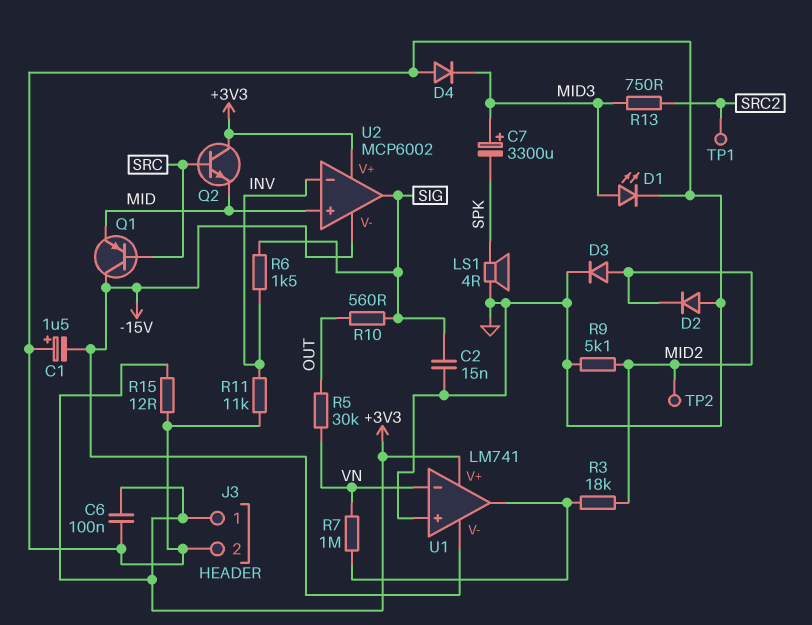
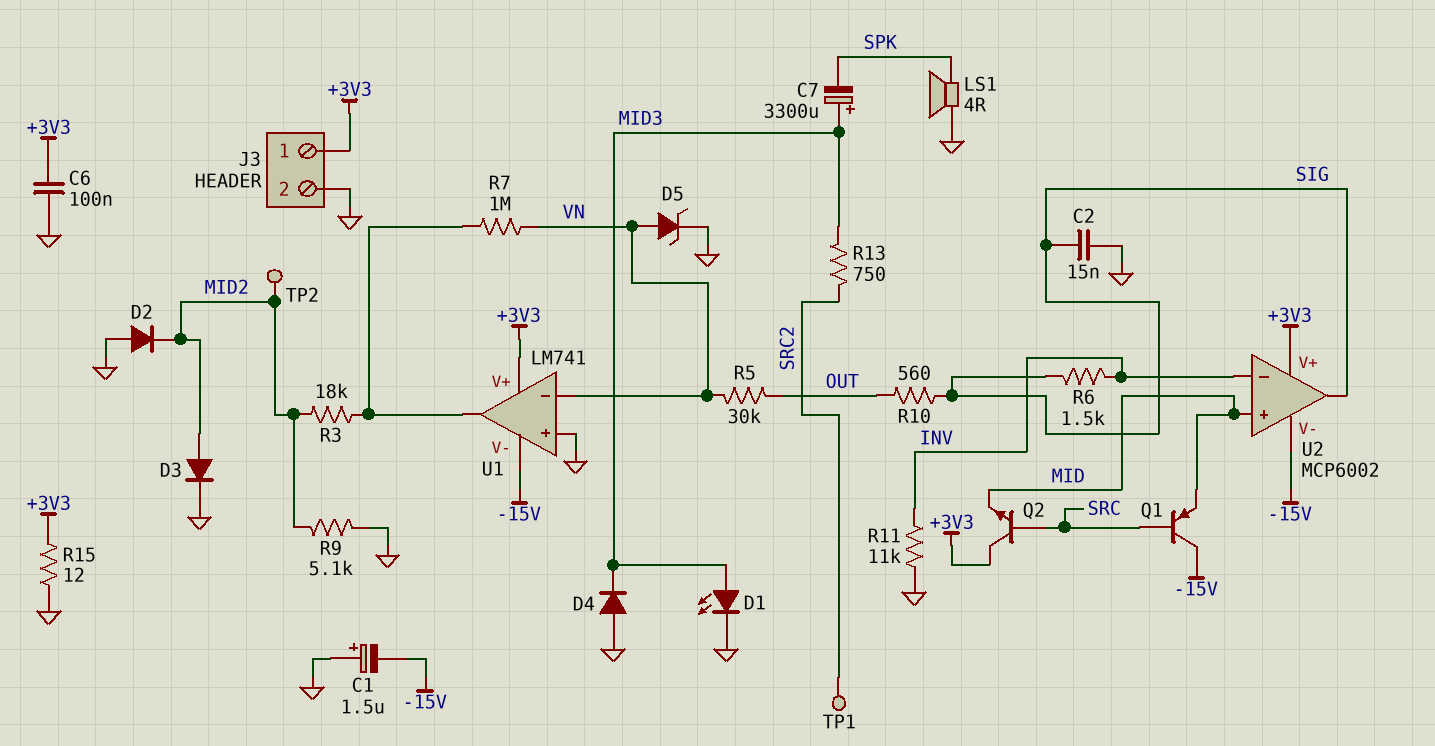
D5: none -> zener (A VN, K GND)

